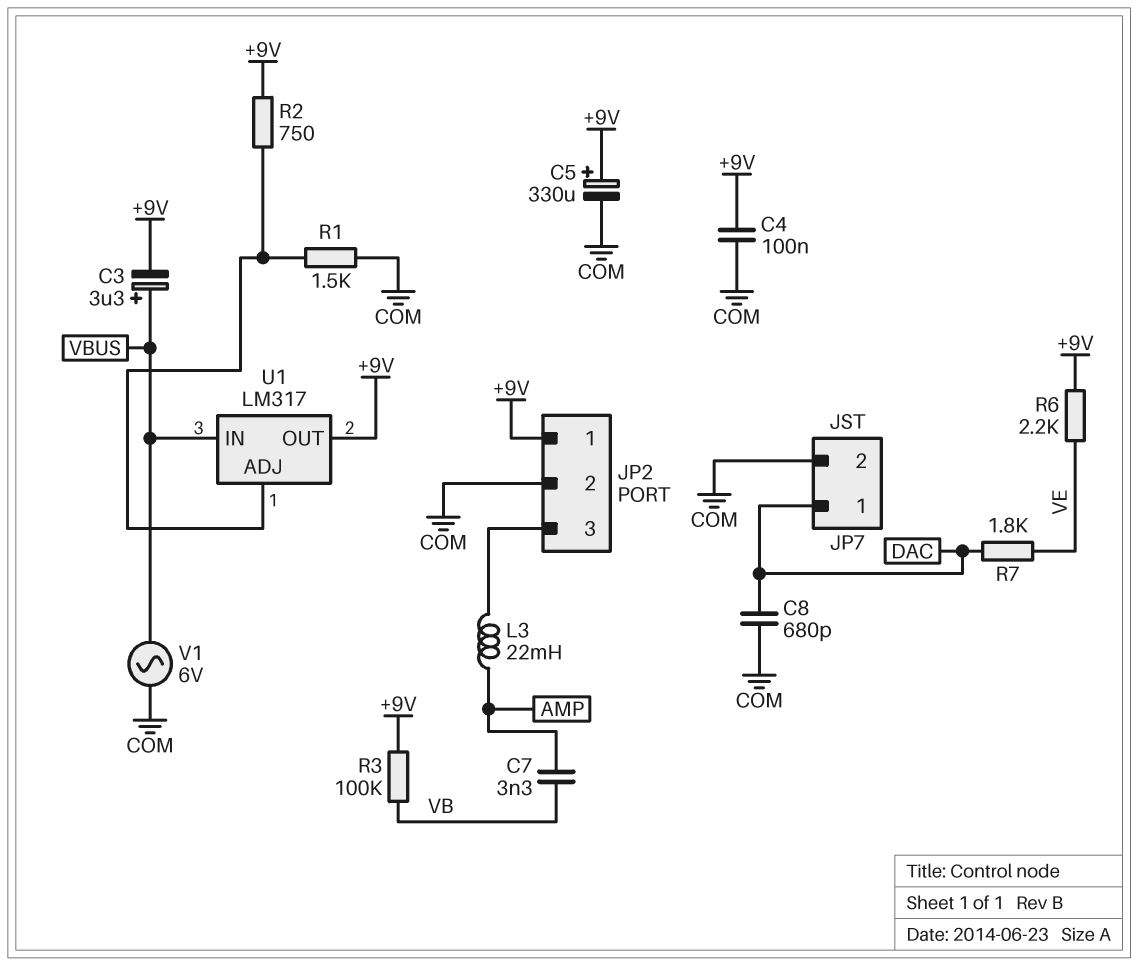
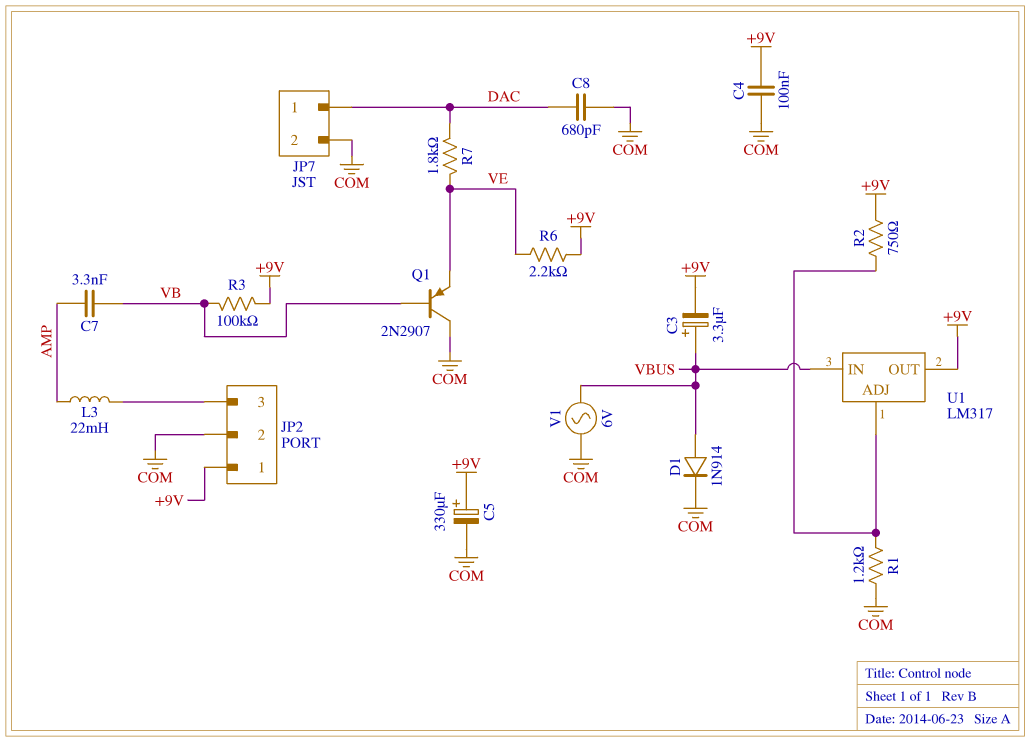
D1: none -> diode 1N914 (A VBUS, K COM)
Q1: none -> PNP 2N2907 (B VB, C COM, E VE)
R1: 1.5k (COM, U1/ADJ) -> 1.2k (COM, U1/ADJ)

